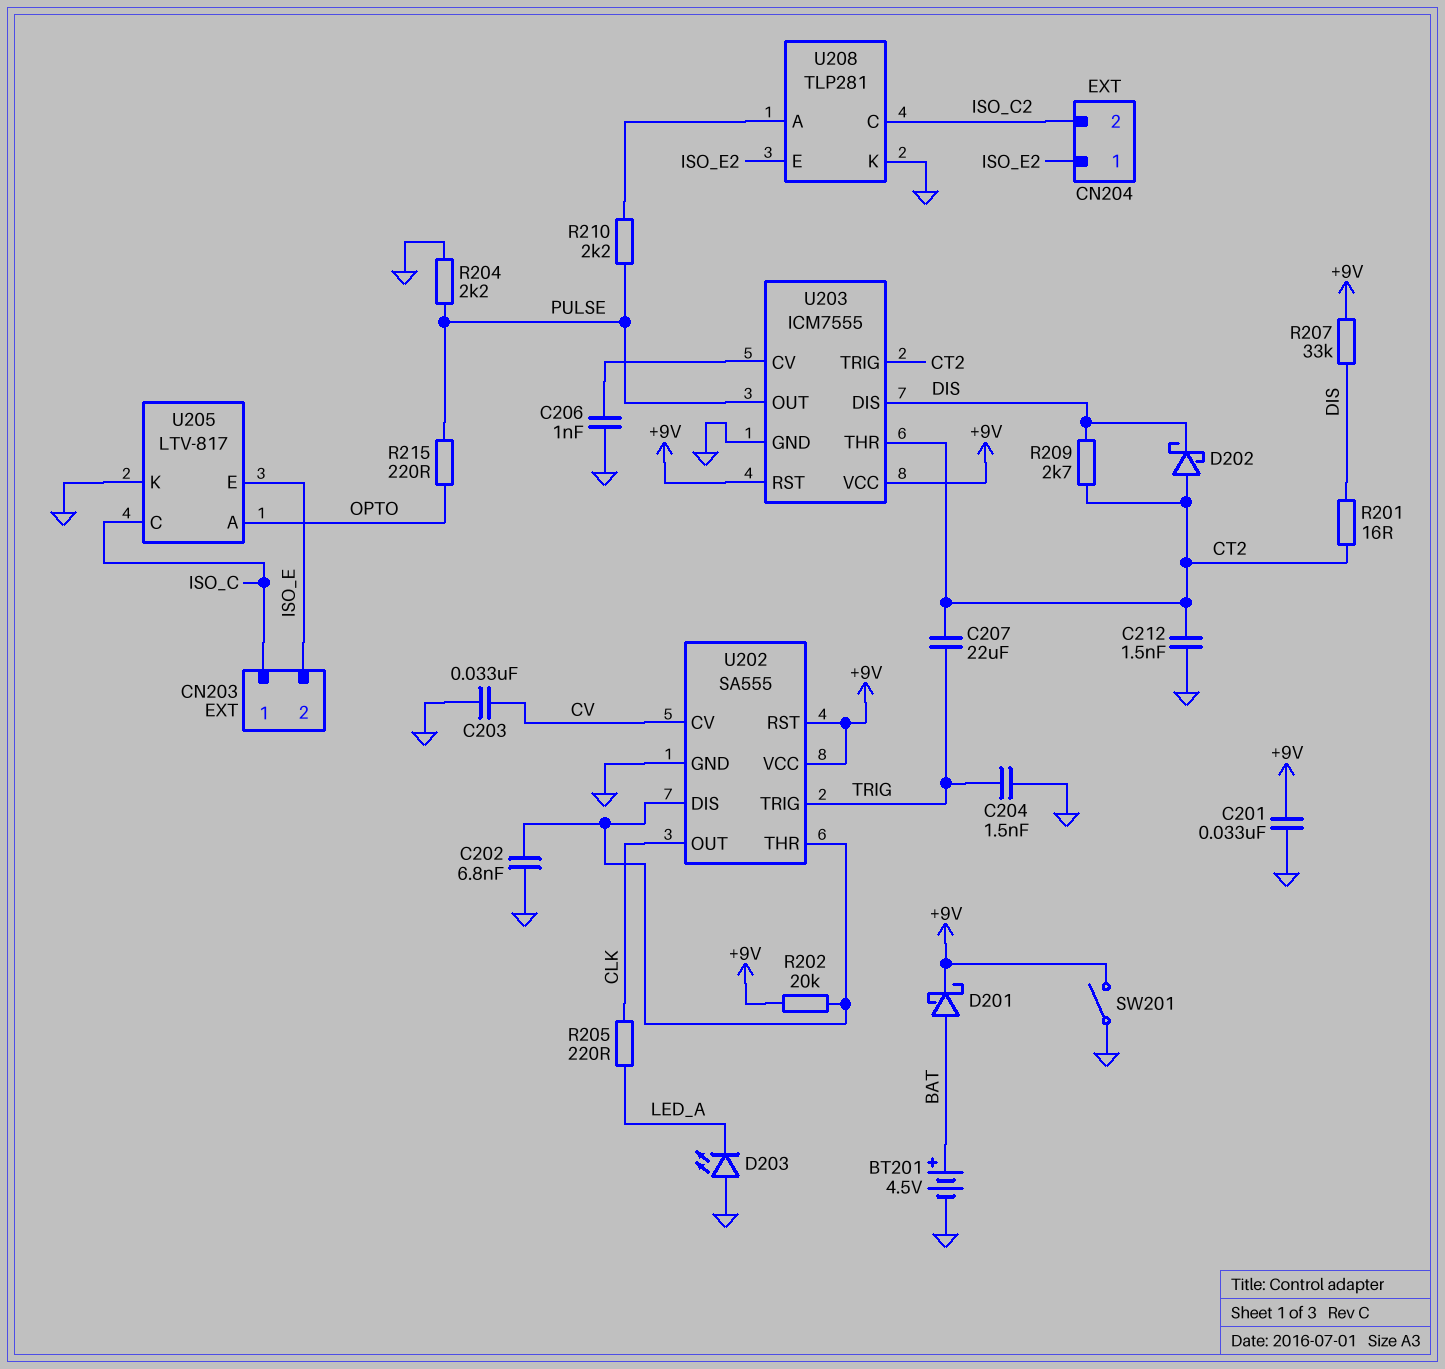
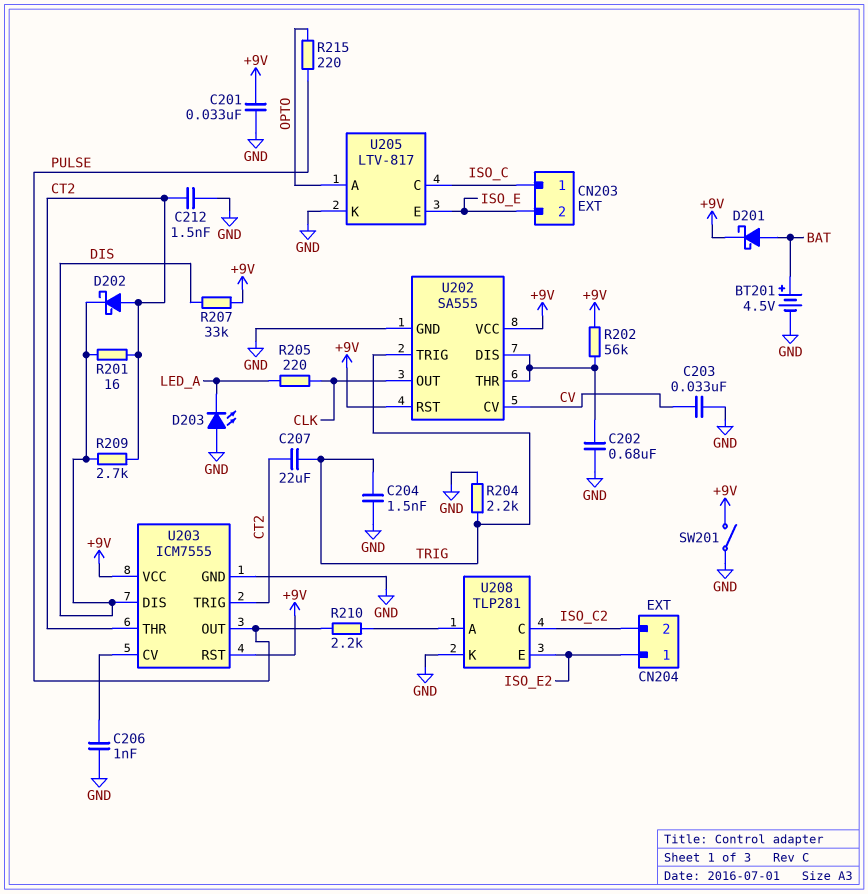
C202: 6.8nF (GND, U202/DIS) -> 680nF (GND, U202/DIS)
R202: 20k (+9V, U202/DIS) -> 56k (+9V, U202/DIS)
R204: 2.2k (GND, PULSE) -> 2.2k (GND, TRIG)

